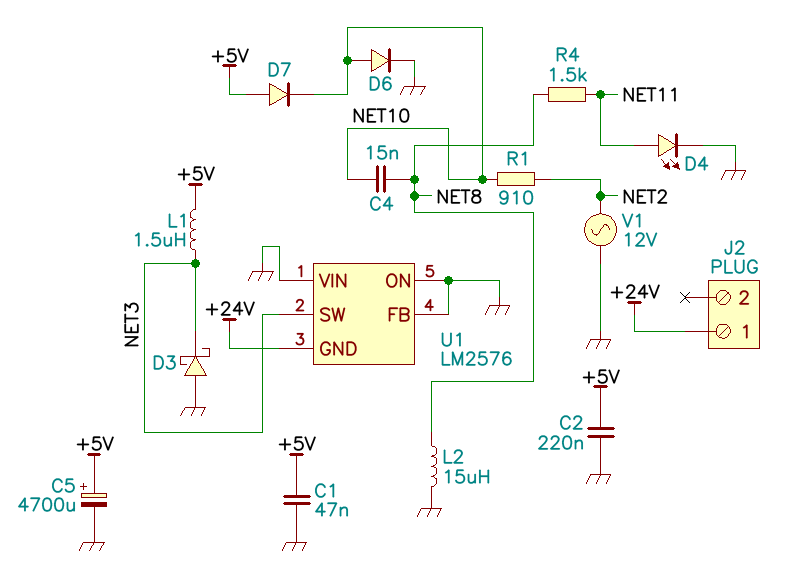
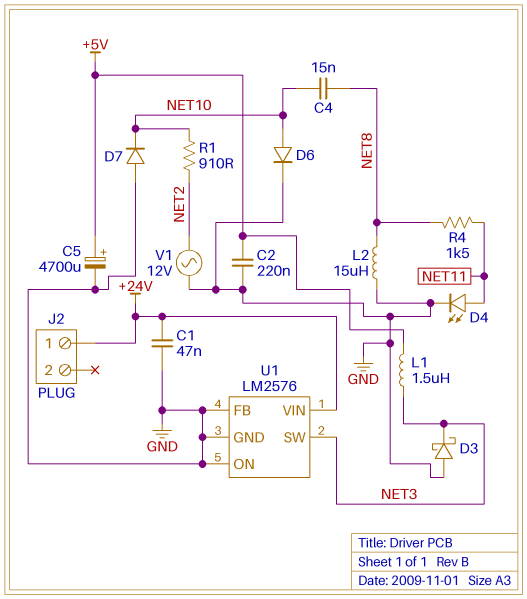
C1: 47nF (+5V, GND) -> 47nF (+24V, GND)
D7: diode (A +5V, K NET10) -> diode (A GND, K NET10)
U1 pin GND: +24V -> GND
U1 pin VIN: GND -> +24V

